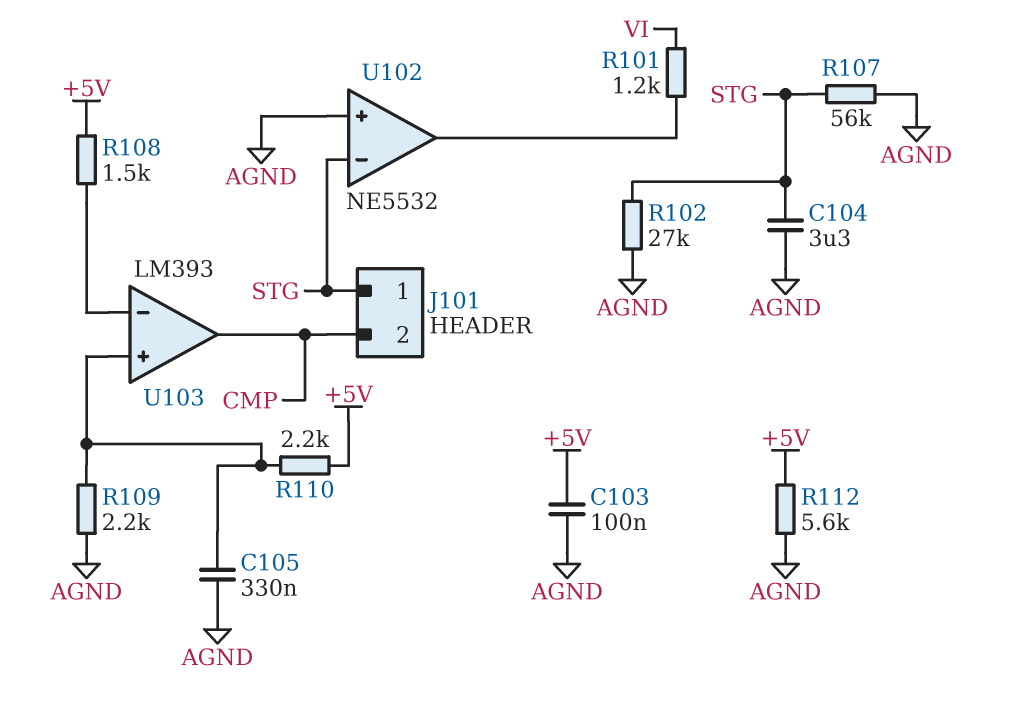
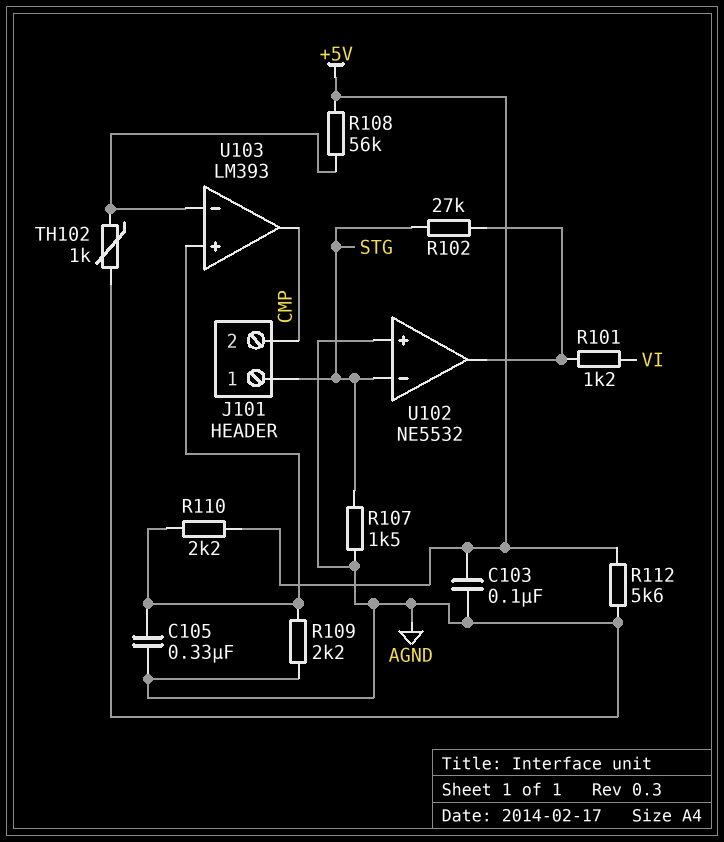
C104: 3.3uF (AGND, STG) -> none
R102: 27k (AGND, STG) -> 27k (STG, U102/out)
R107: 56k (AGND, STG) -> 1.5k (AGND, STG)
R108: 1.5k (+5V, U103/in-) -> 56k (+5V, U103/in-)
TH102: none -> 1k (AGND, U103/in-)

